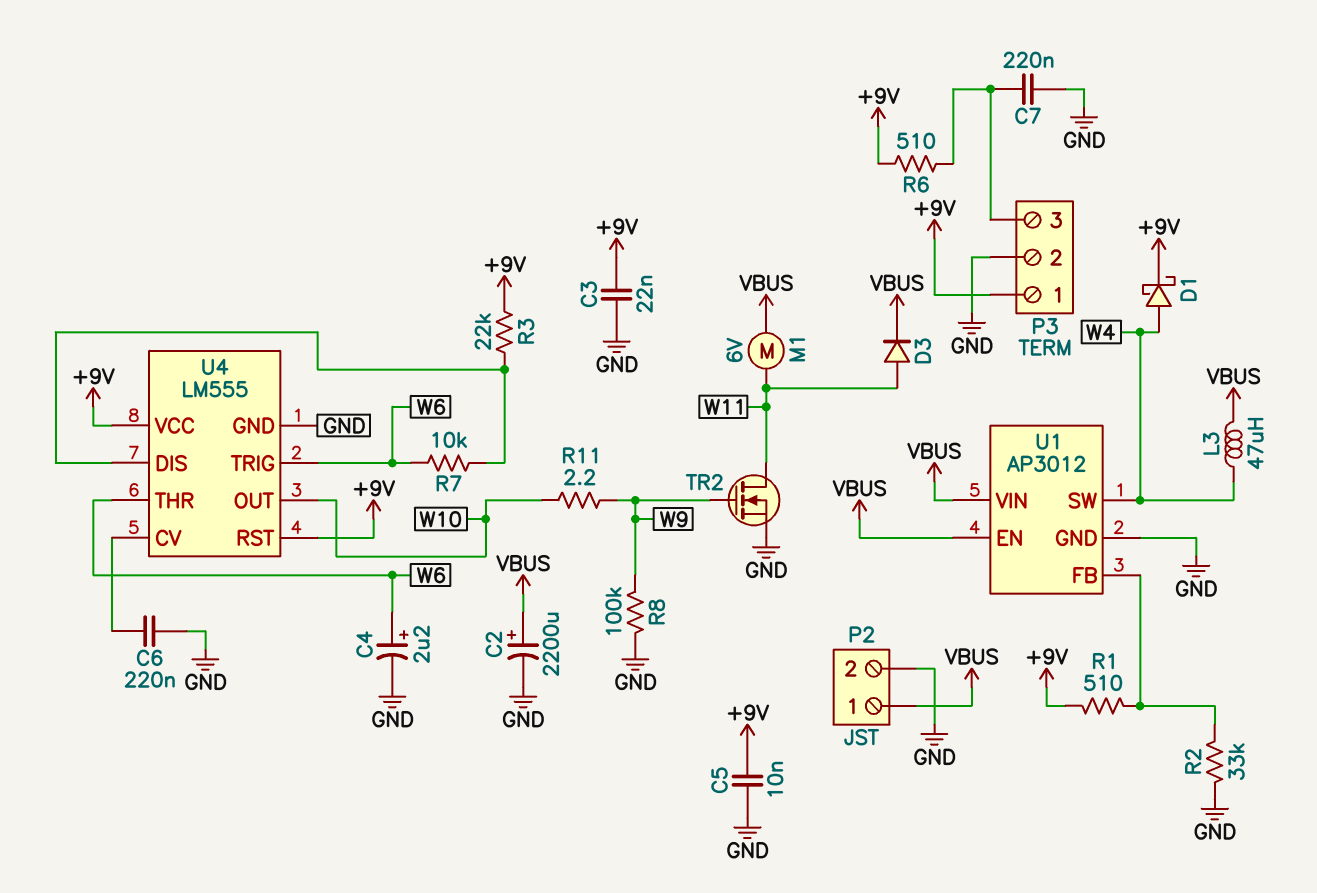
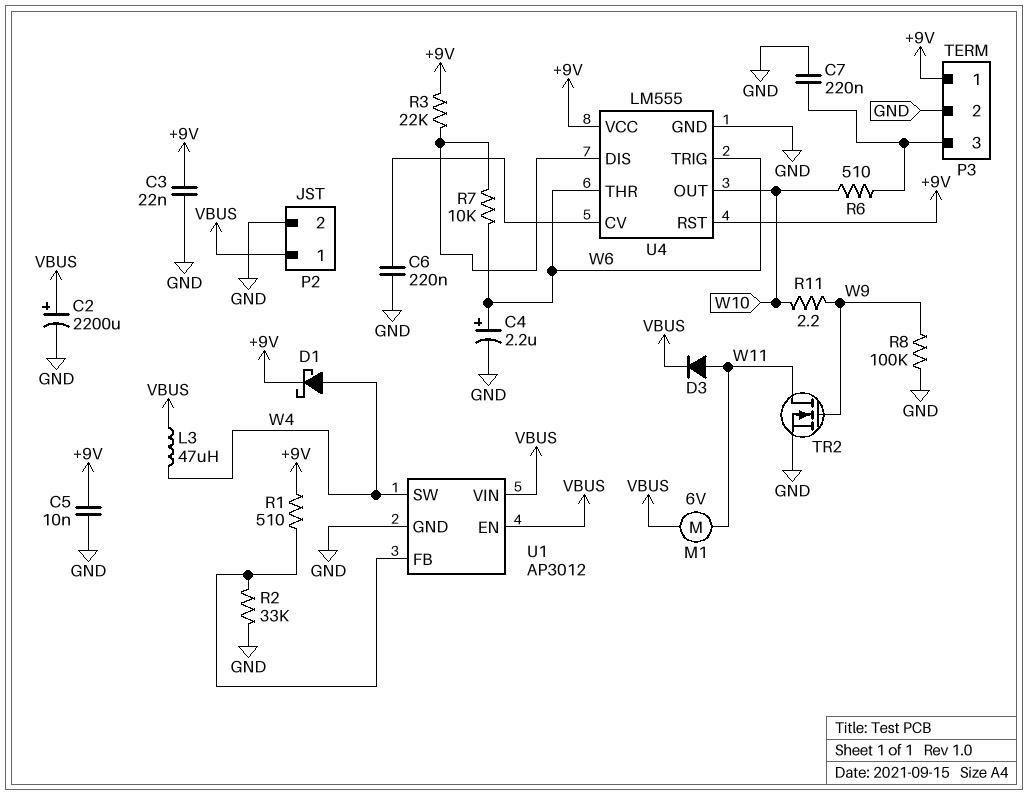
R6: 510 (+9V, P3/3) -> 510 (P3/3, W10)

